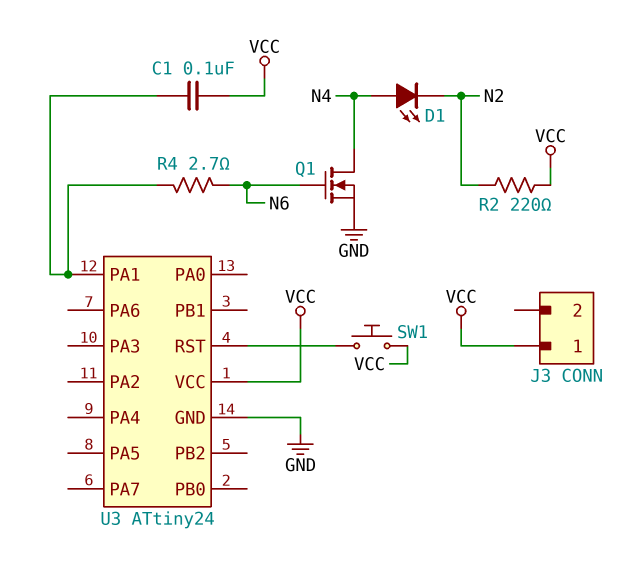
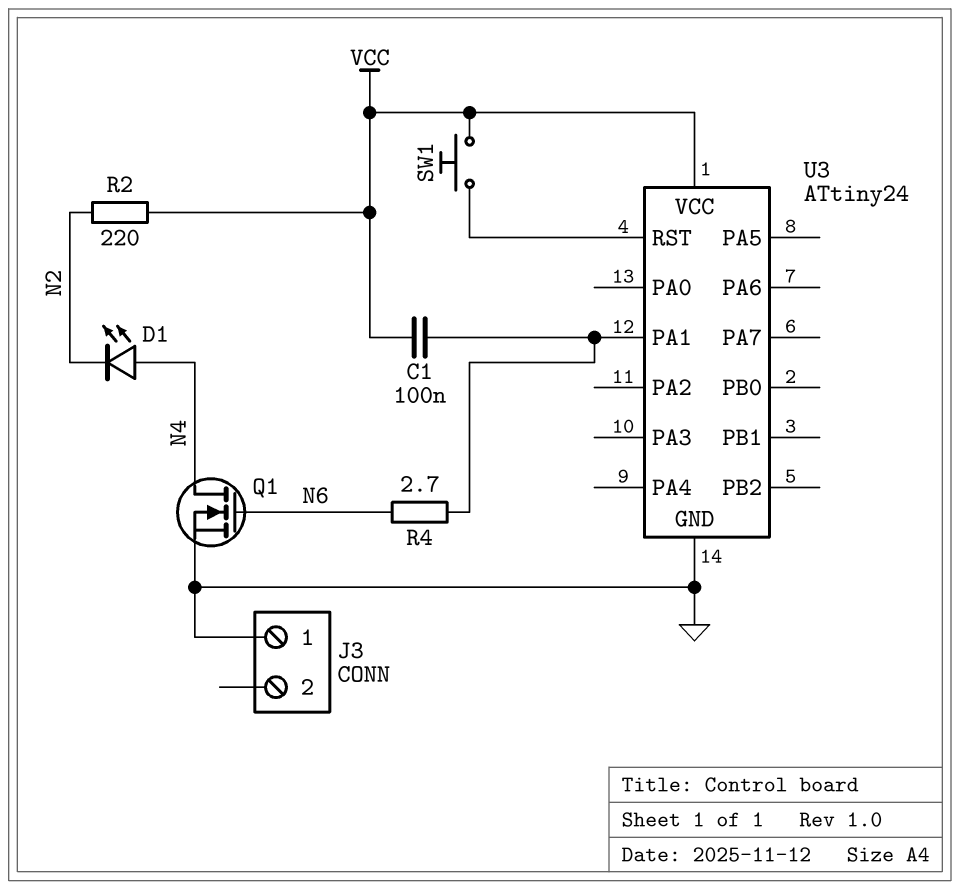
J3 pin 1: VCC -> GND

